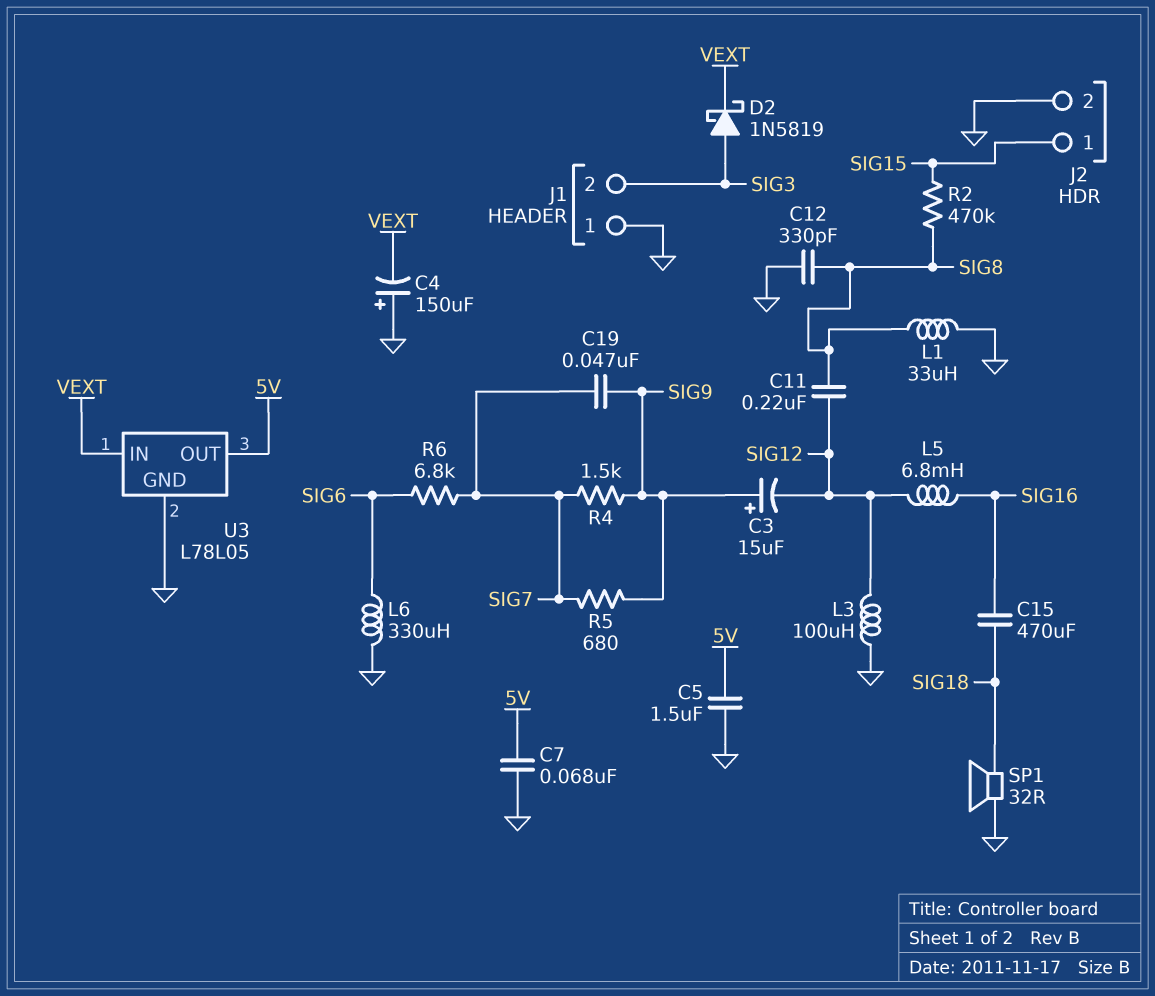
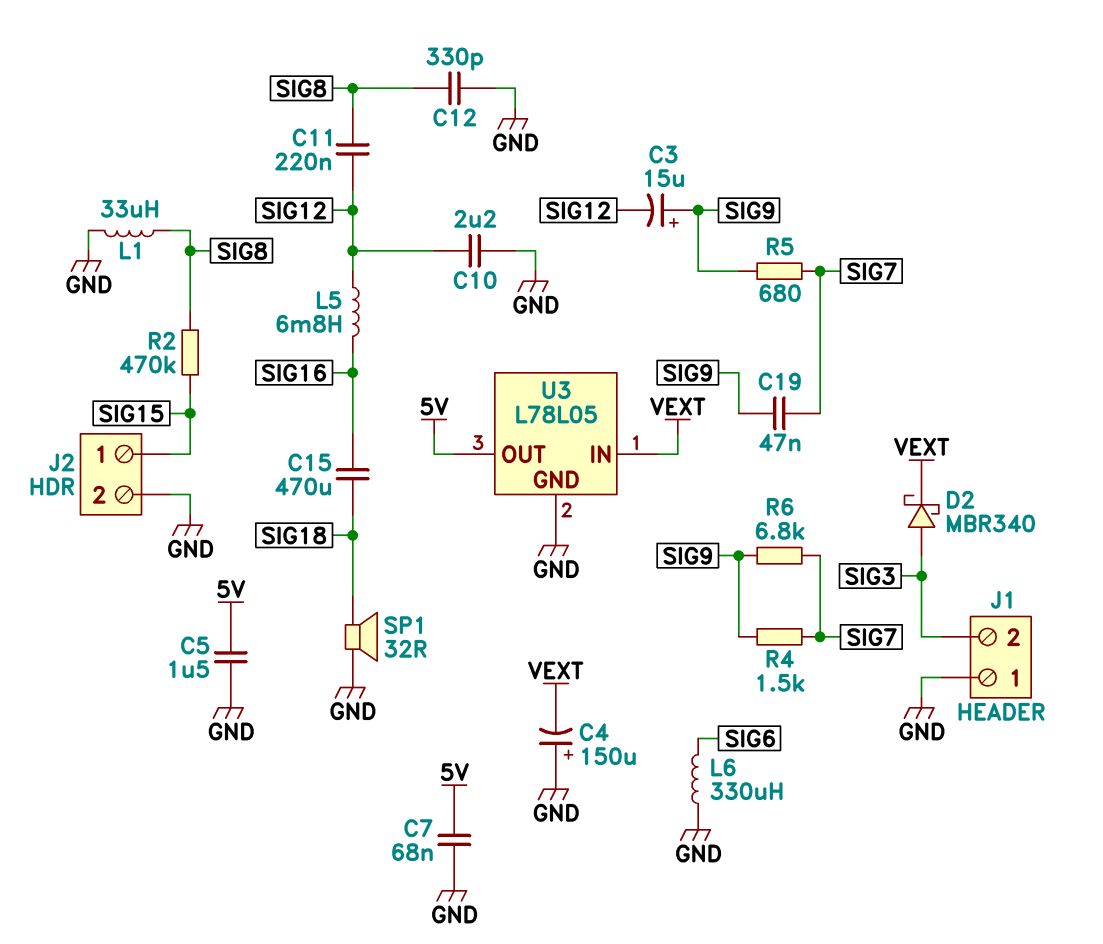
C10: none -> 2.2uF (GND, SIG12)
D2: schottky 1N5819 (A SIG3, K VEXT) -> schottky MBR340 (A SIG3, K VEXT)
L3: 100uH (GND, SIG12) -> none
R6: 6.8k (SIG6, SIG7) -> 6.8k (SIG7, SIG9)

